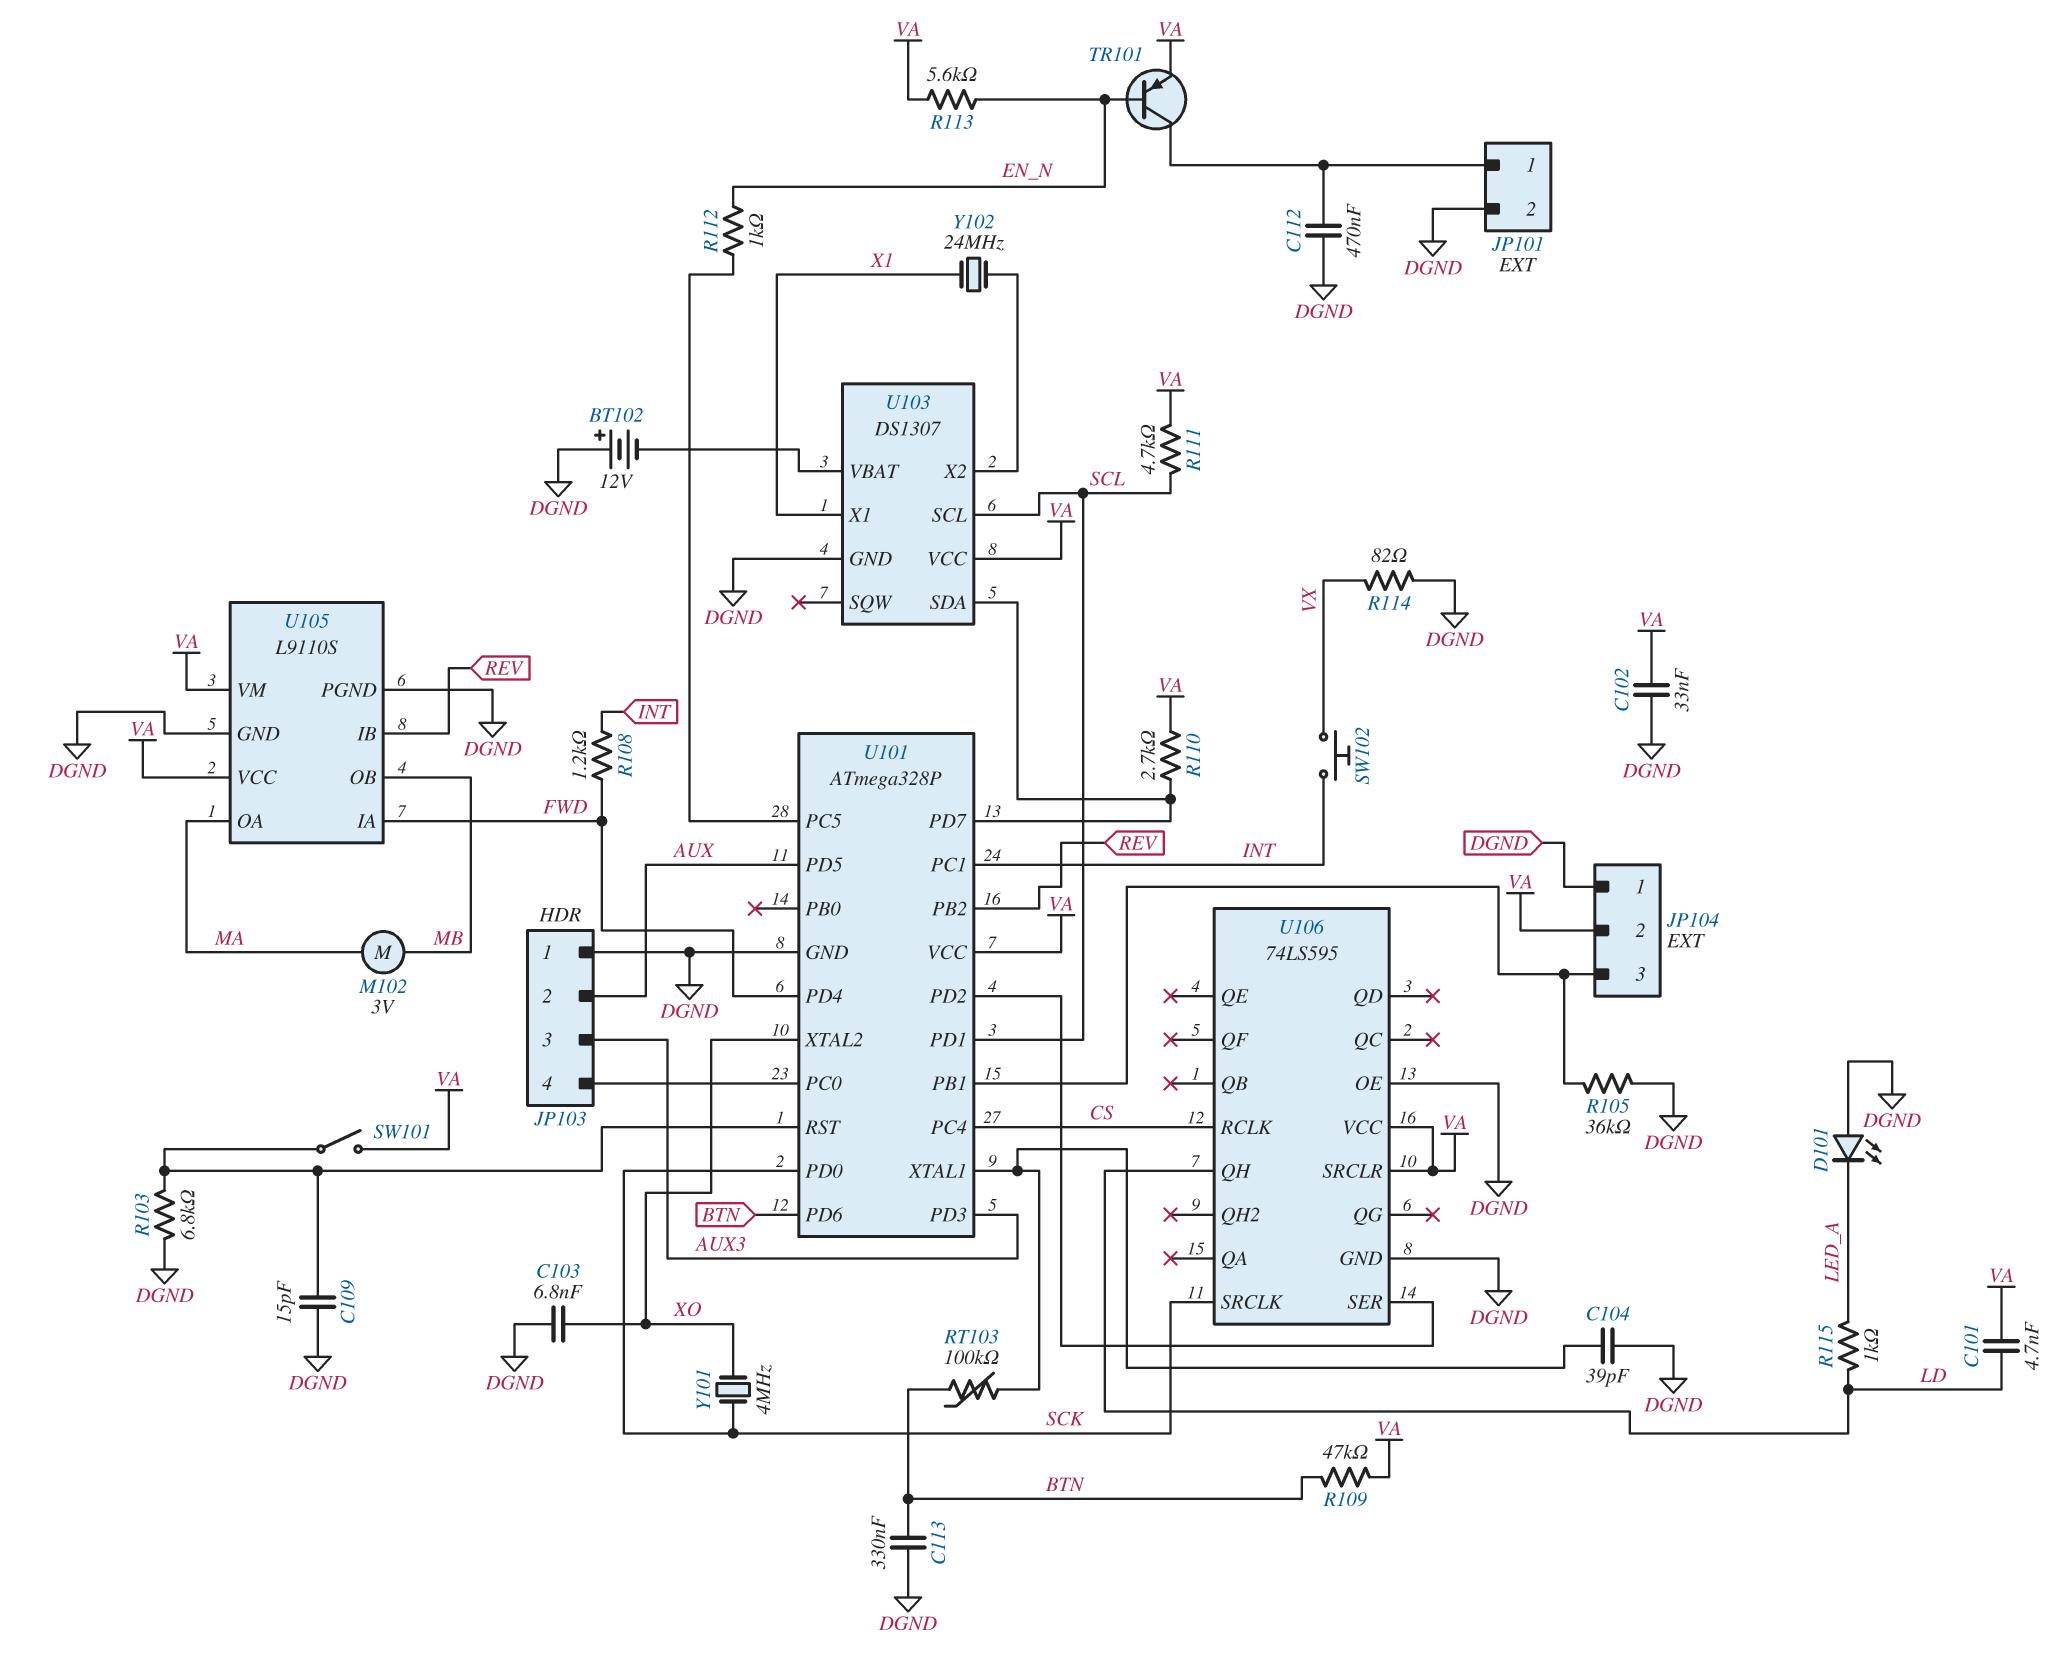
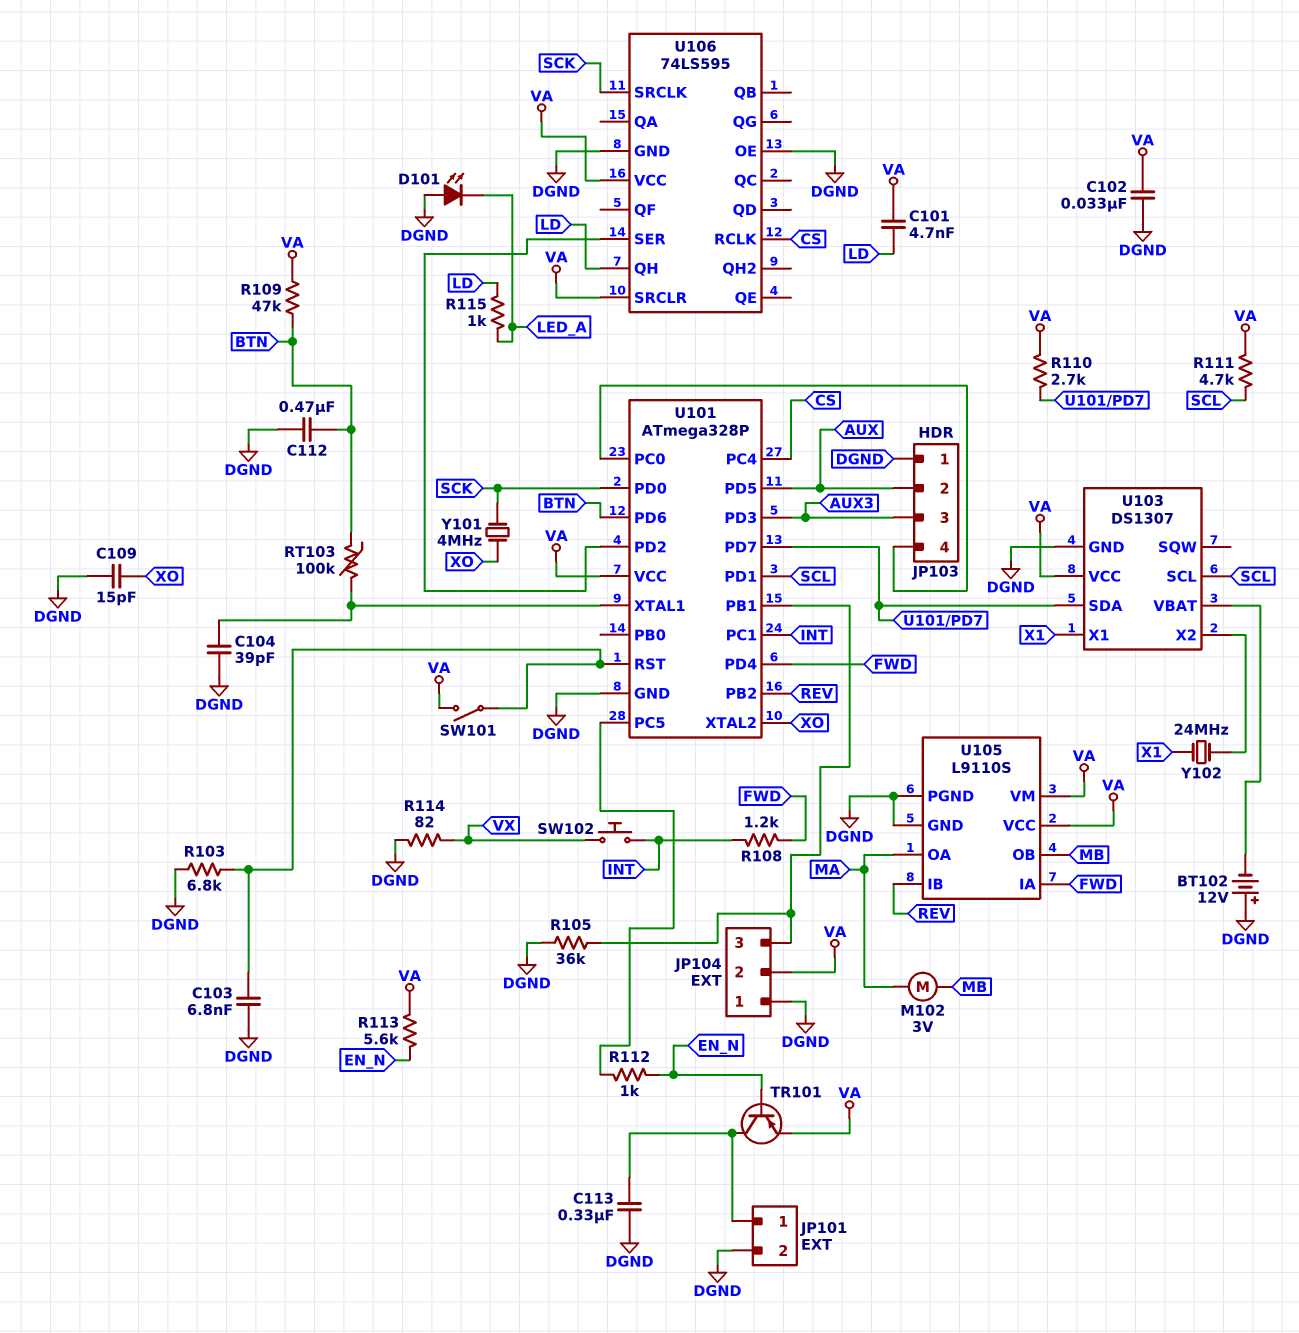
C103: 6.8nF (DGND, XO) -> 6.8nF (DGND, U101/RST)
C109: 15pF (DGND, U101/RST) -> 15pF (DGND, XO)
C112: 470nF (DGND, JP101/1) -> 470nF (BTN, DGND)
C113: 330nF (BTN, DGND) -> 330nF (DGND, JP101/1)

